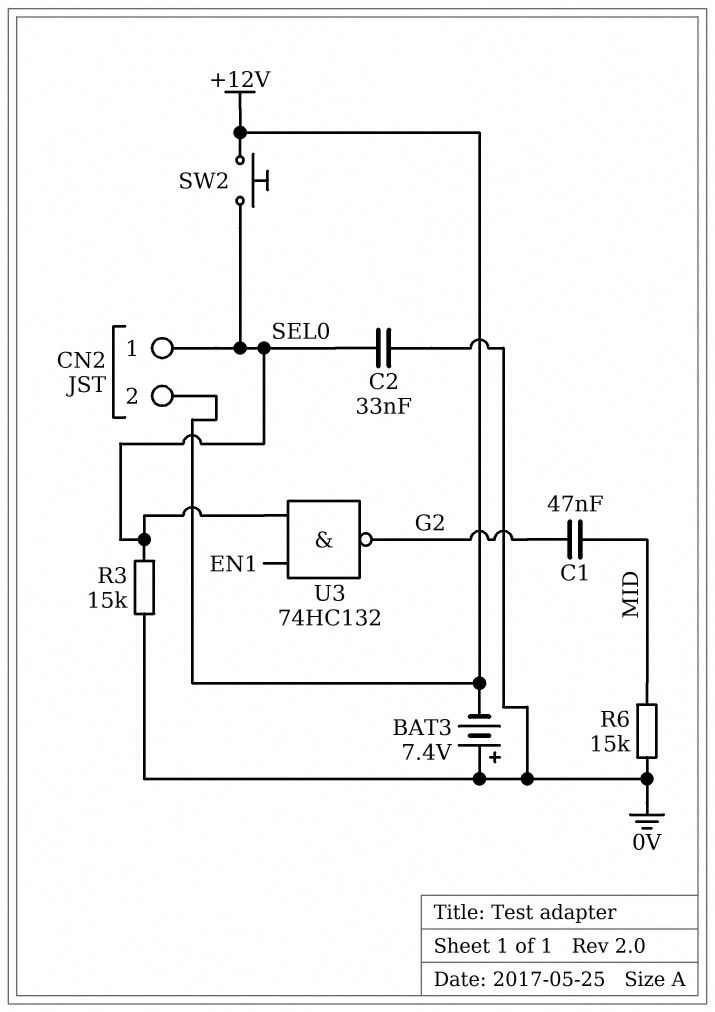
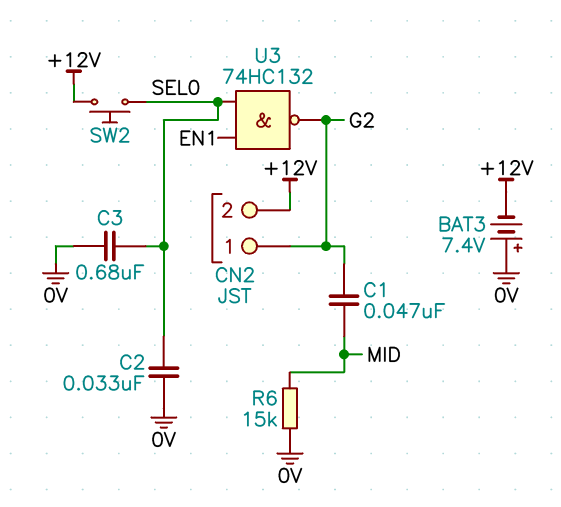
C3: none -> 680nF (0V, SEL0)
CN2 pin 1: SEL0 -> G2
R3: 15k (0V, SEL0) -> none

